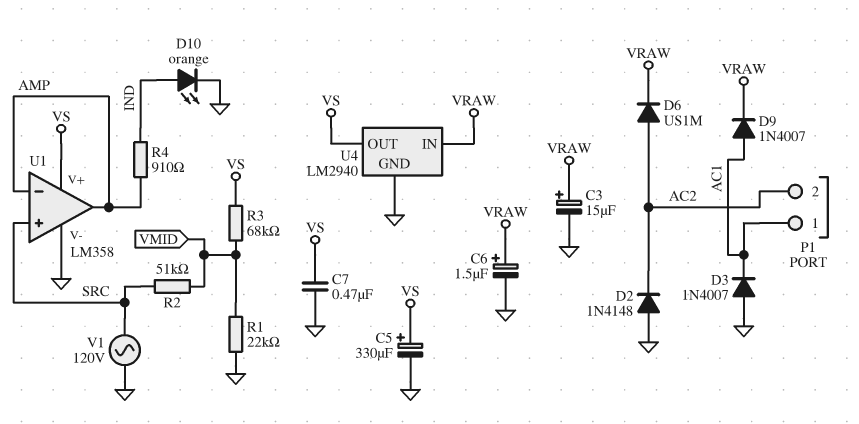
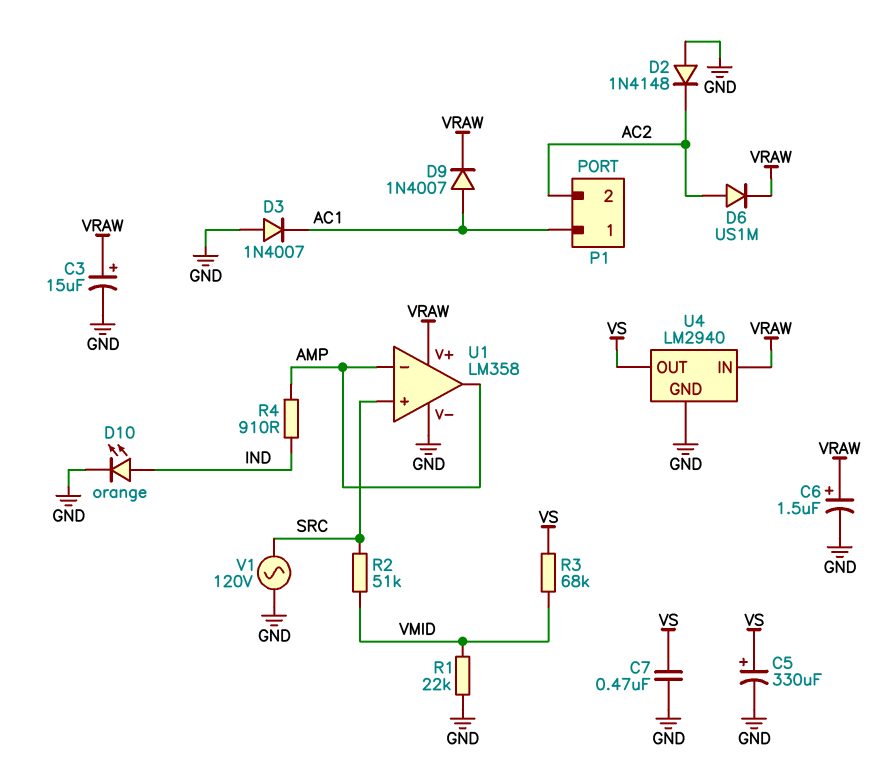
U1 pin V+: VS -> VRAW

